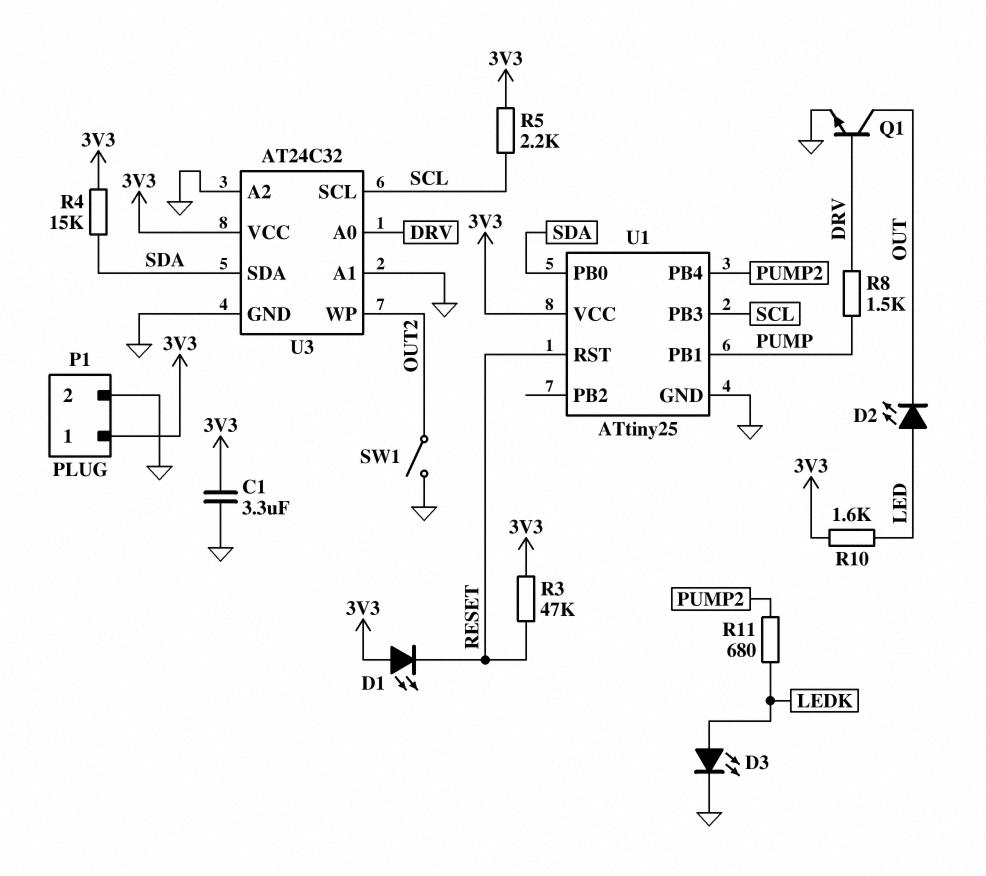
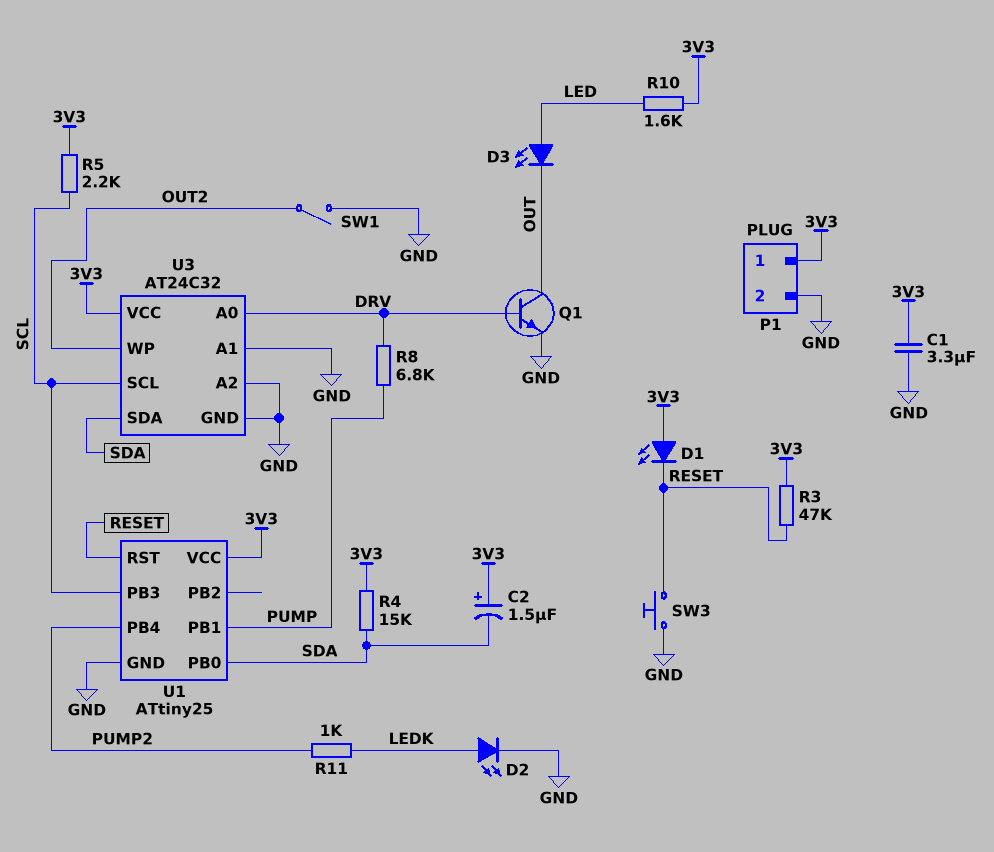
C2: none -> 1.5uF (plus 3V3, minus SDA)
D2: LED (A LED, K OUT) -> LED (A LEDK, K GND)
D3: LED (A LEDK, K GND) -> LED (A LED, K OUT)
R8: 1.5k (DRV, PUMP) -> 6.8k (DRV, PUMP)
R11: 680 (LEDK, PUMP2) -> 1k (LEDK, PUMP2)
SW3: none -> button (GND, RESET)

